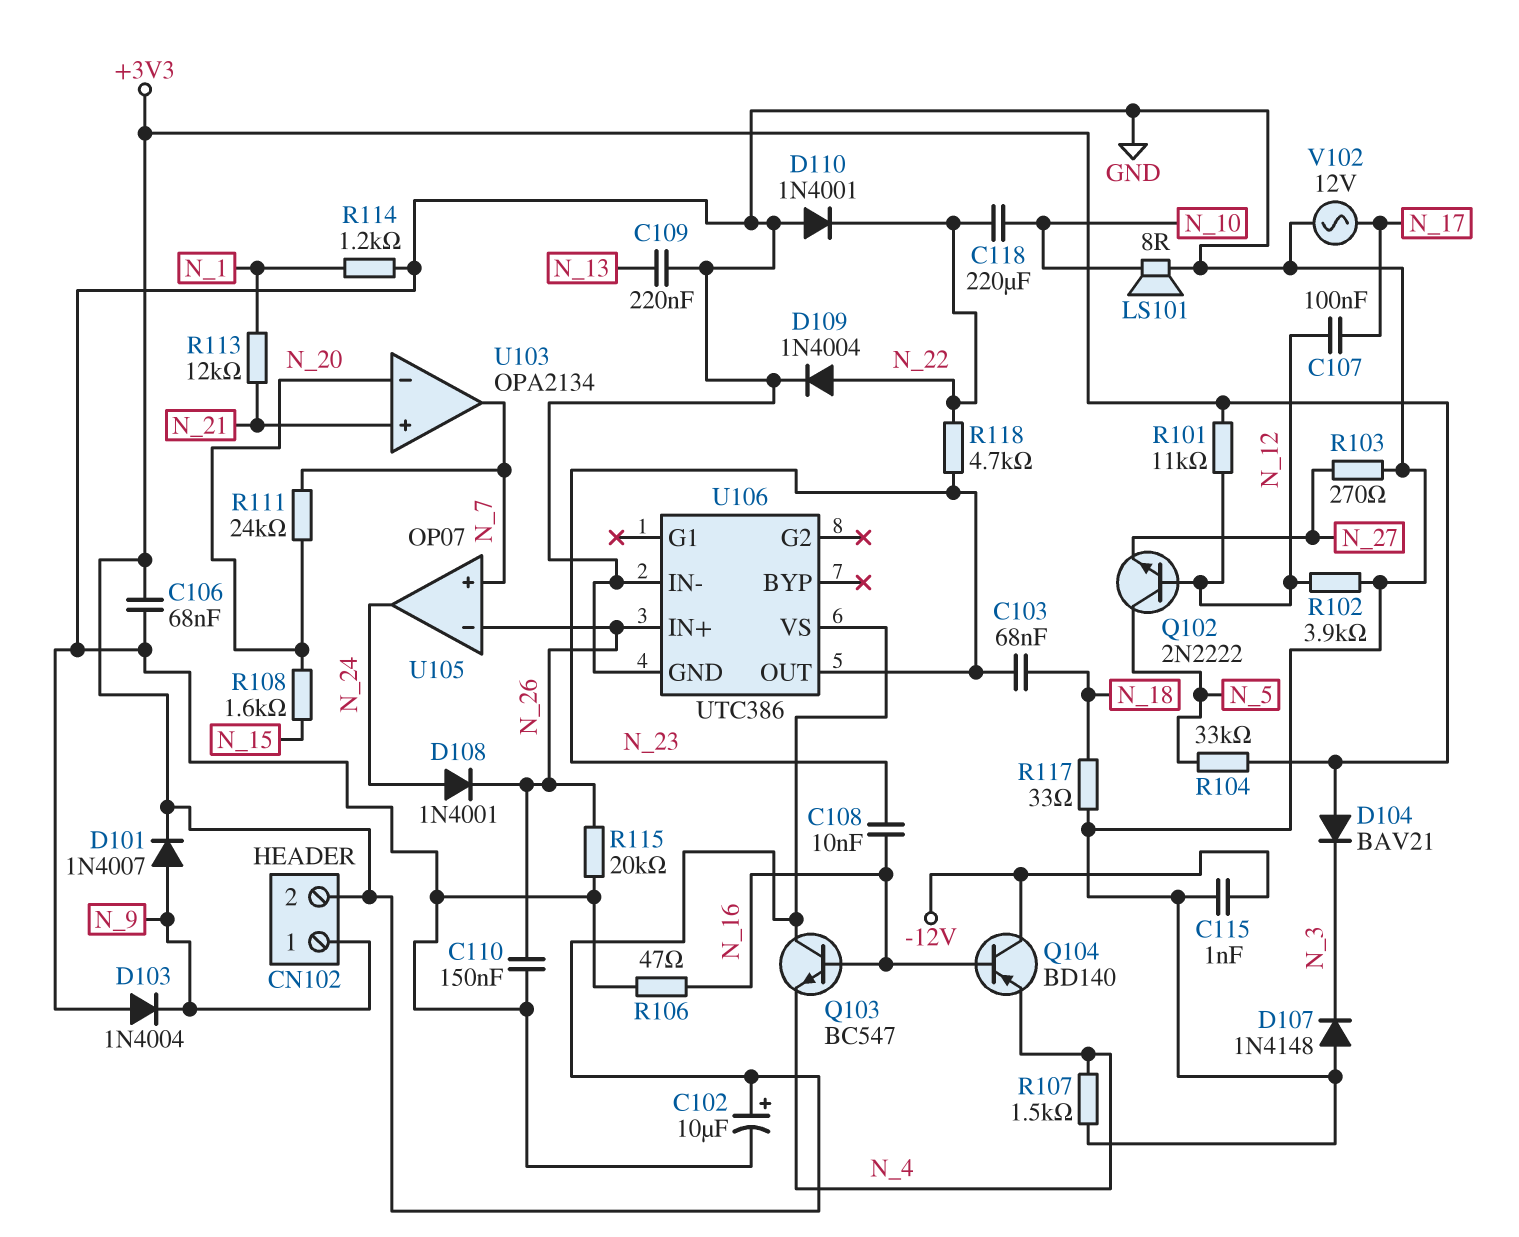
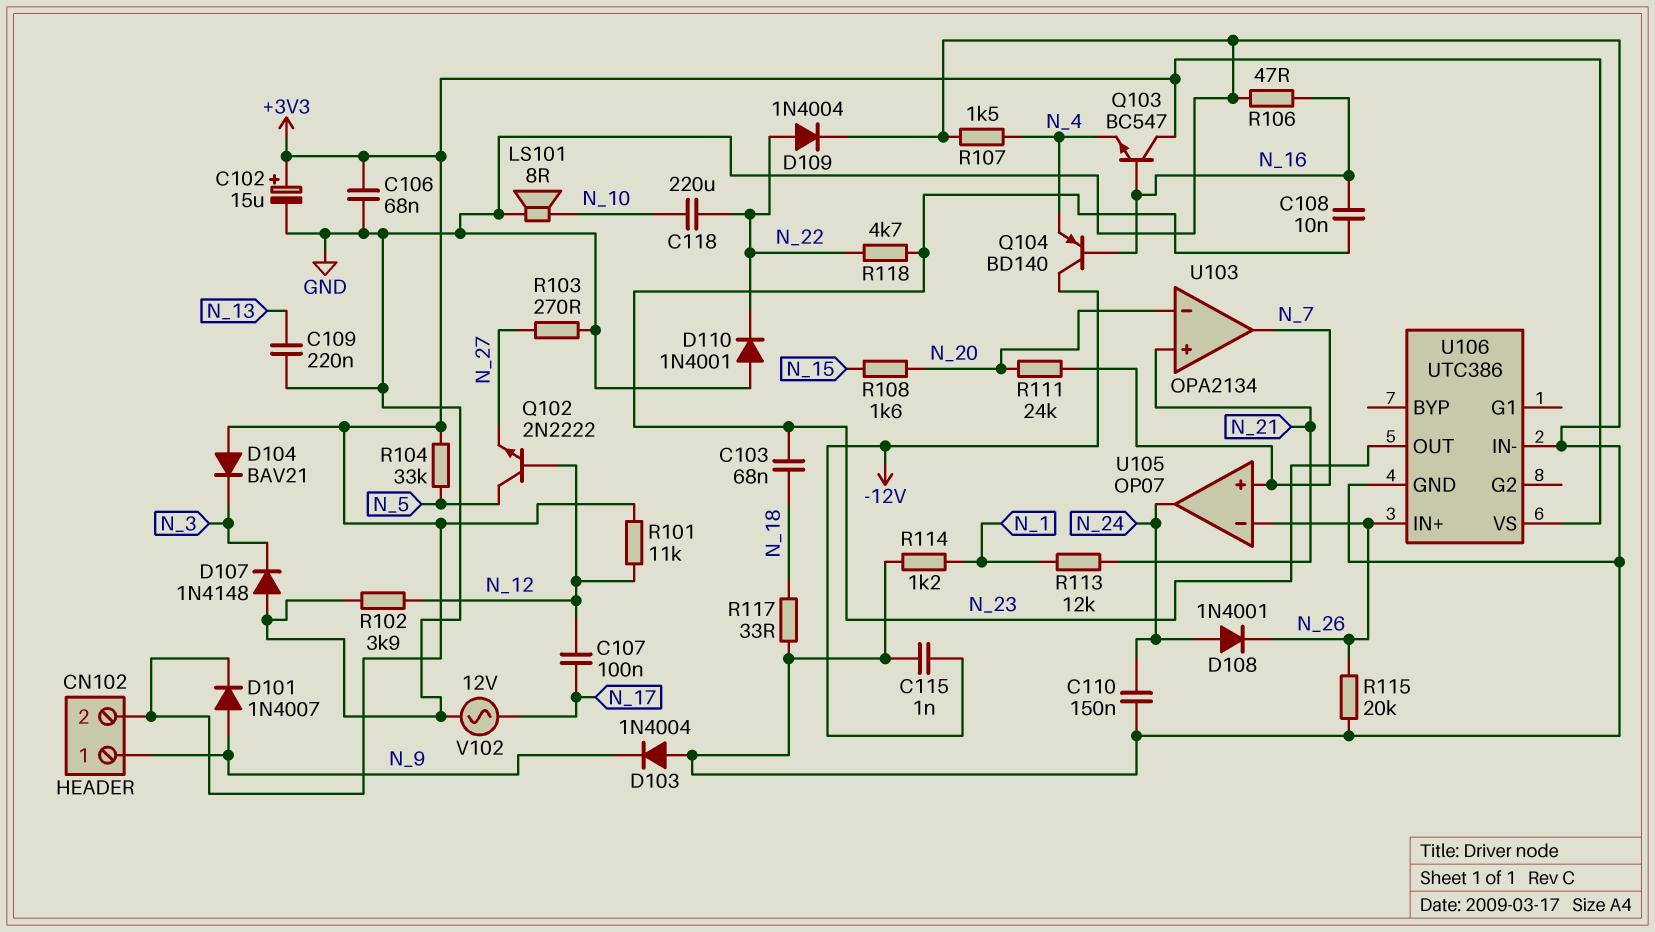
C102: 10uF (plus +3V3, minus GND) -> 15uF (plus +3V3, minus GND)
C110: 150nF (GND, N_26) -> 150nF (GND, N_24)

